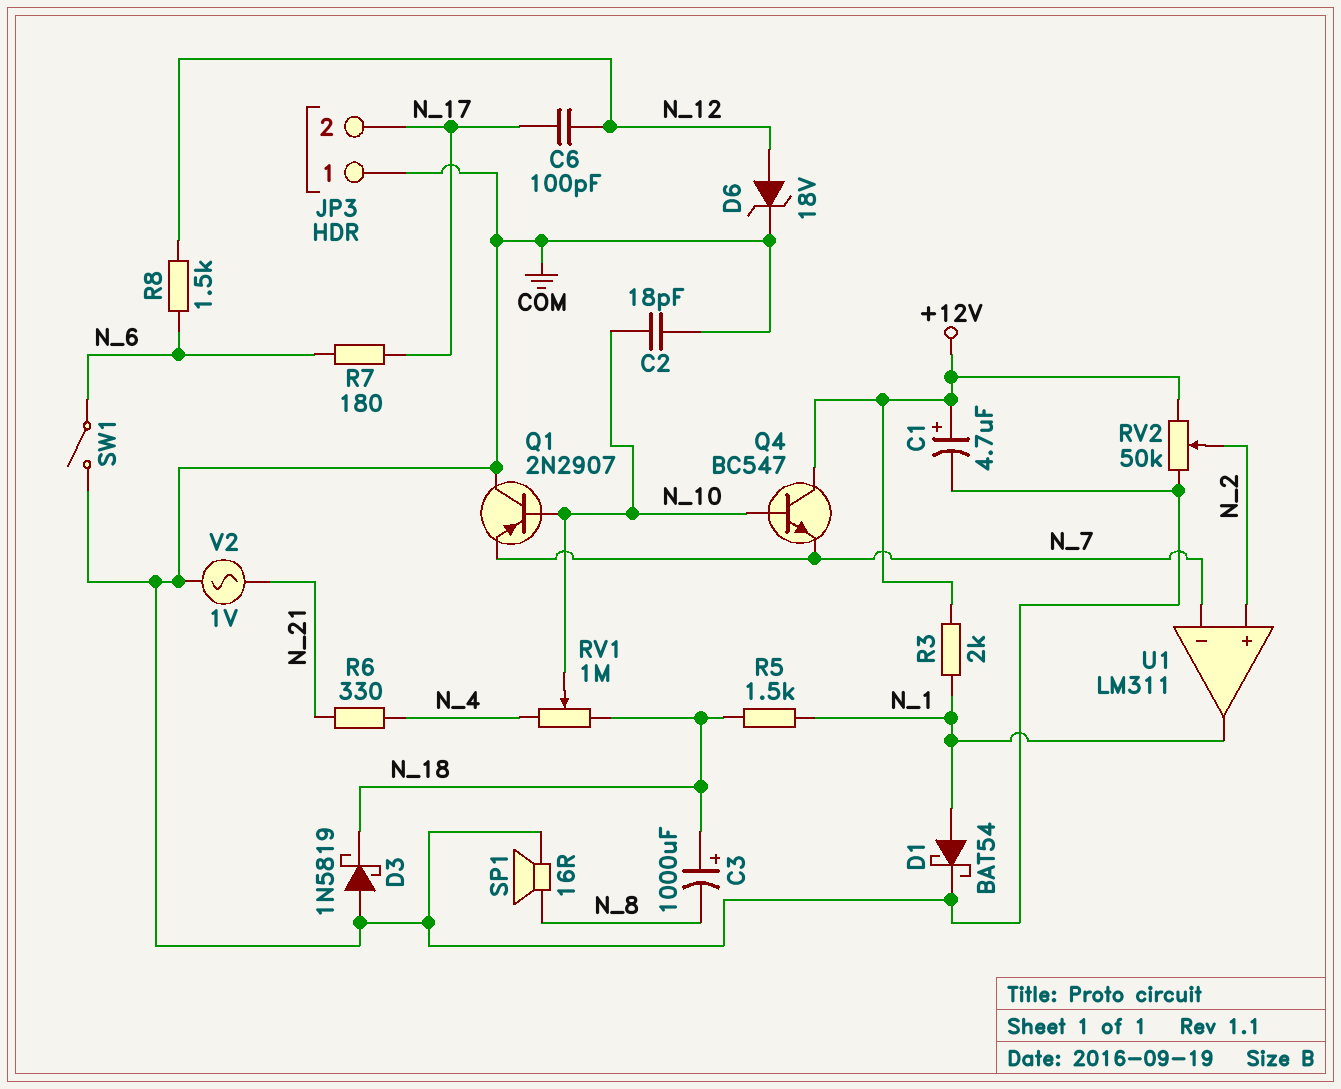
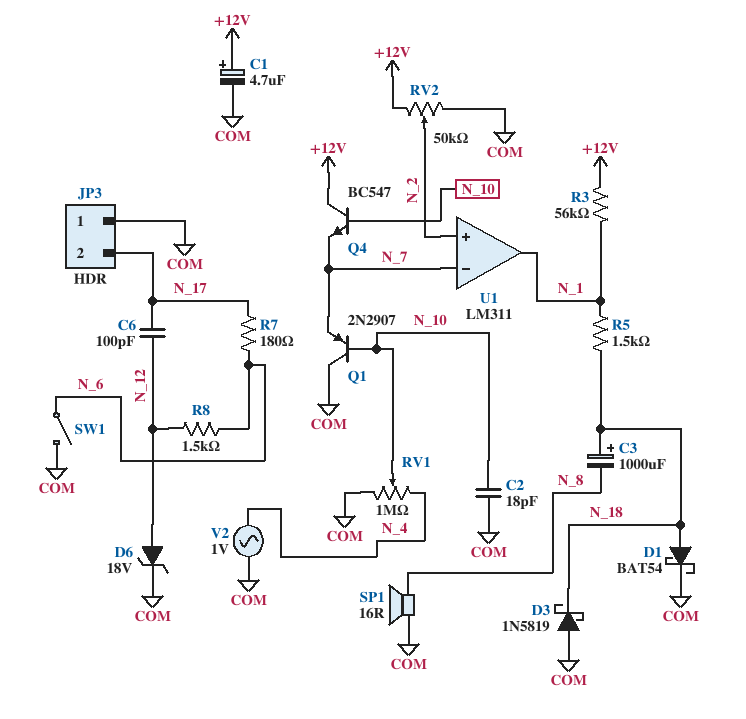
D1: schottky BAT54 (A N_1, K COM) -> schottky BAT54 (A N_18, K COM)
R3: 2k (+12V, N_1) -> 56k (+12V, N_1)
R6: 330 (N_4, N_21) -> none
RV1: 1M (N_4, N_18, wiper N_10) -> 1M (COM, N_4, wiper N_10)
V2: AC 1V (COM, N_21) -> AC 1V (COM, N_4)

